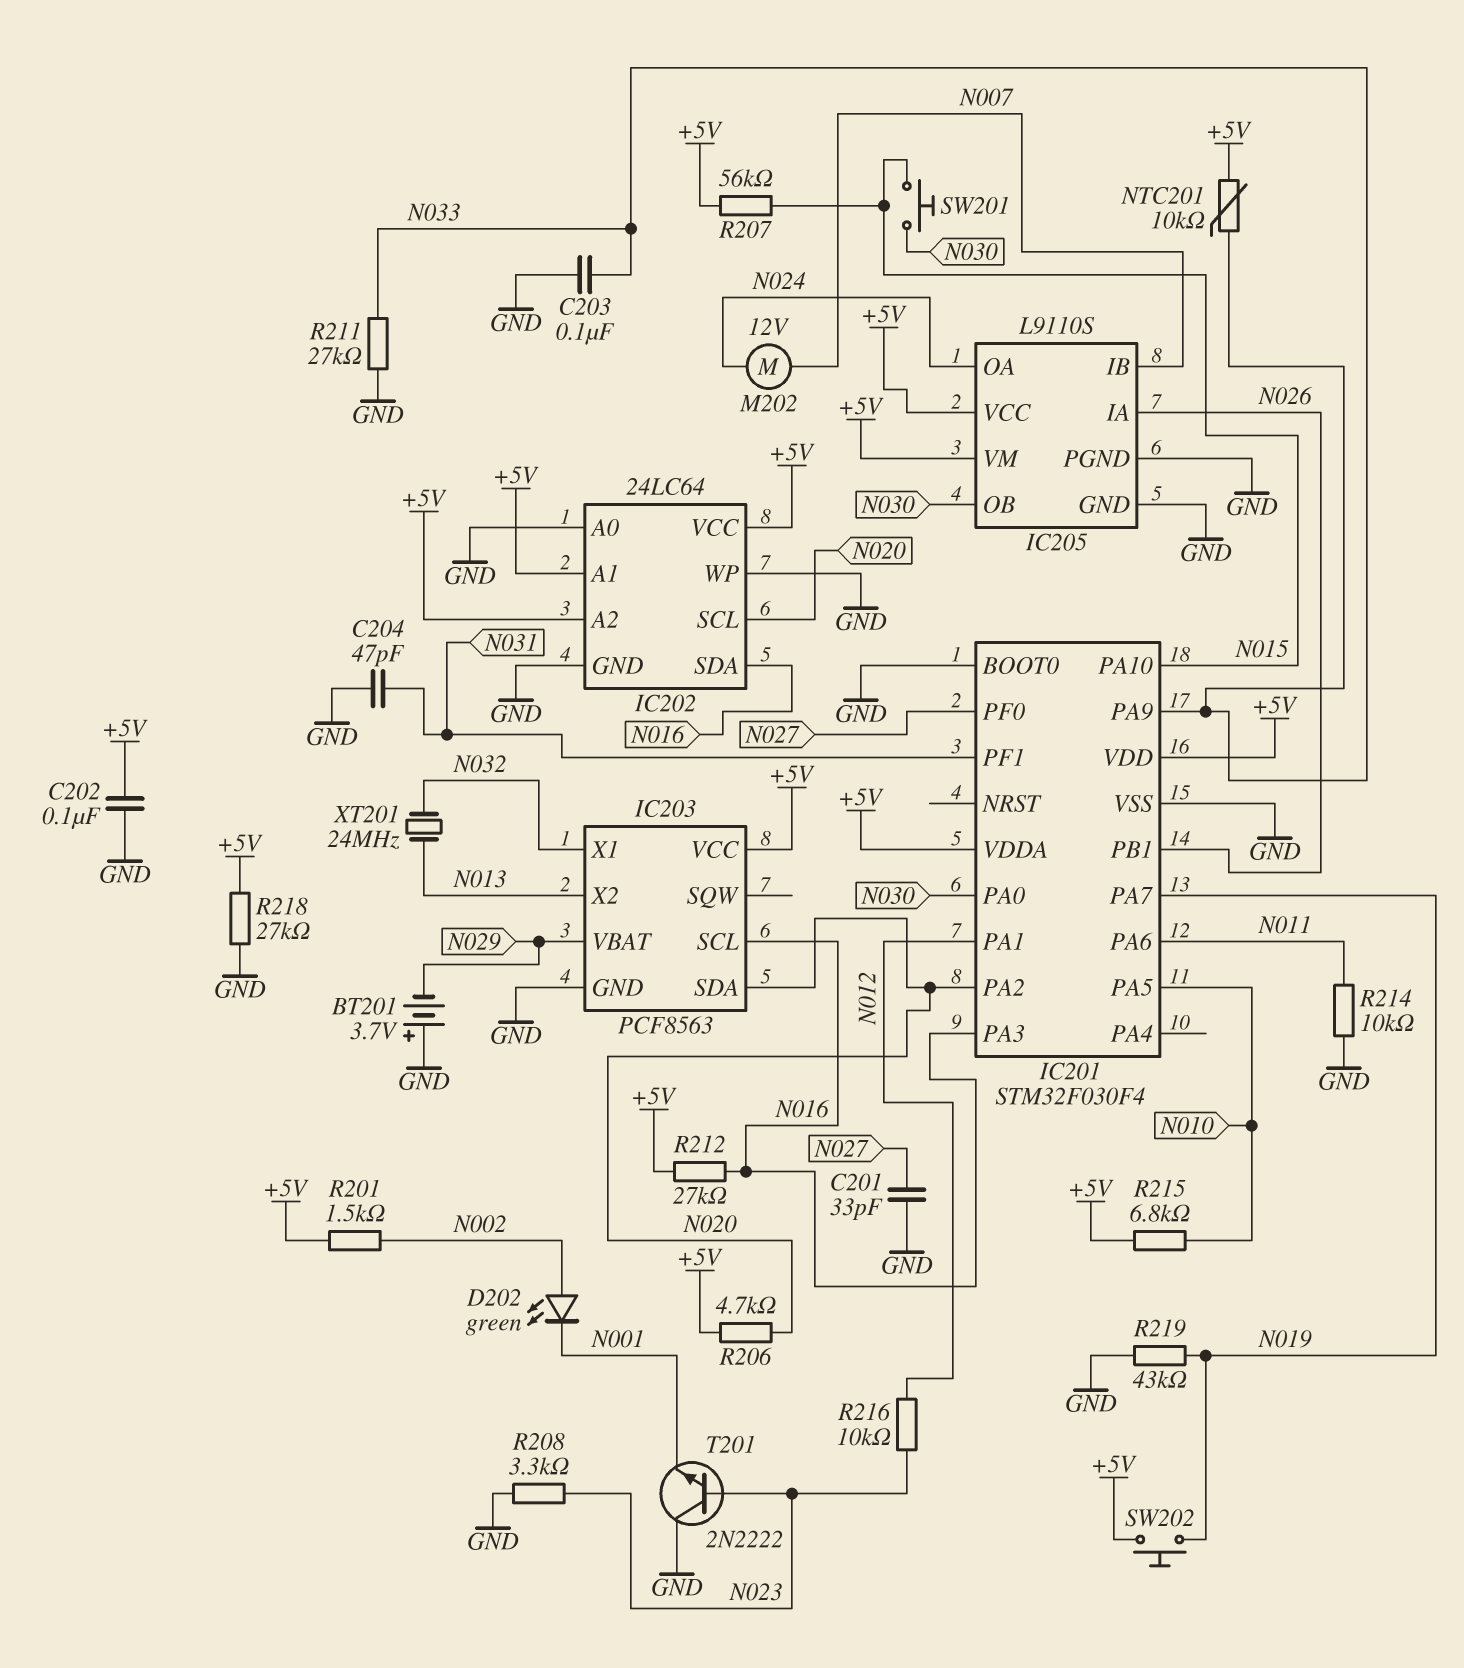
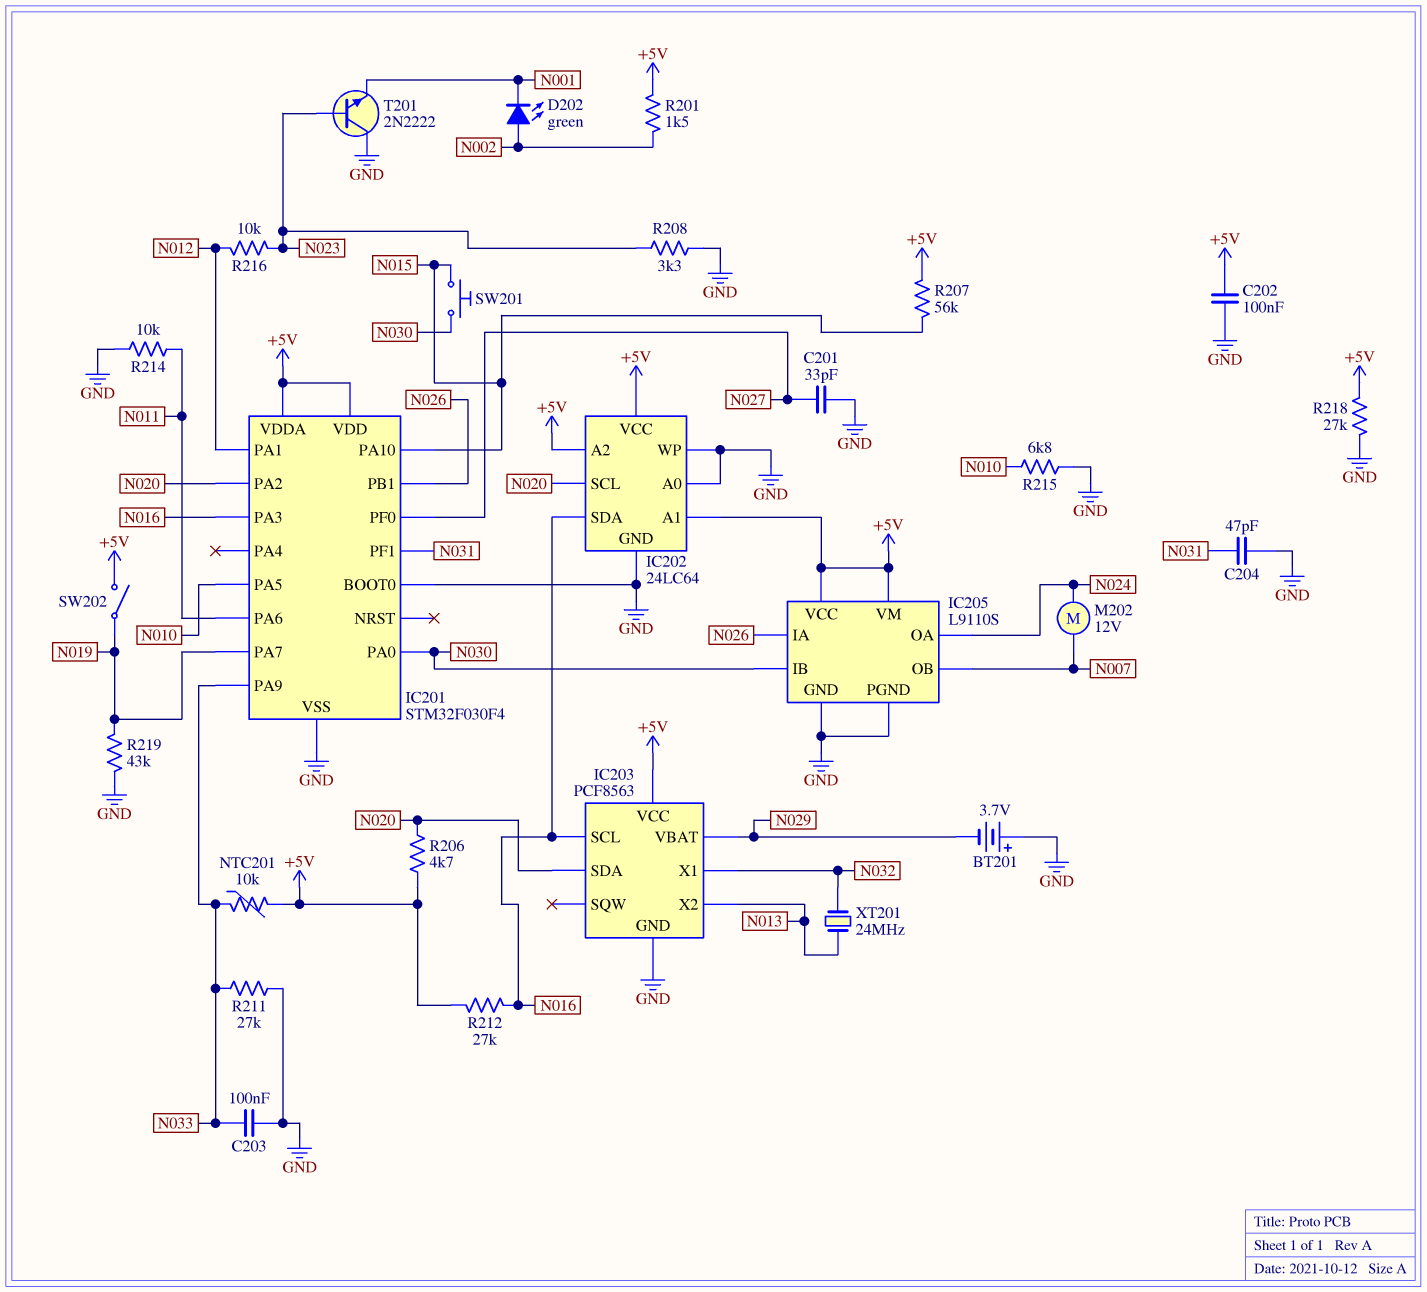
IC205 pin IB: N007 -> N030
IC205 pin OB: N030 -> N007
R215: 6.8k (+5V, N010) -> 6.8k (GND, N010)
SW202: button (+5V, N019) -> switch (+5V, N019)

